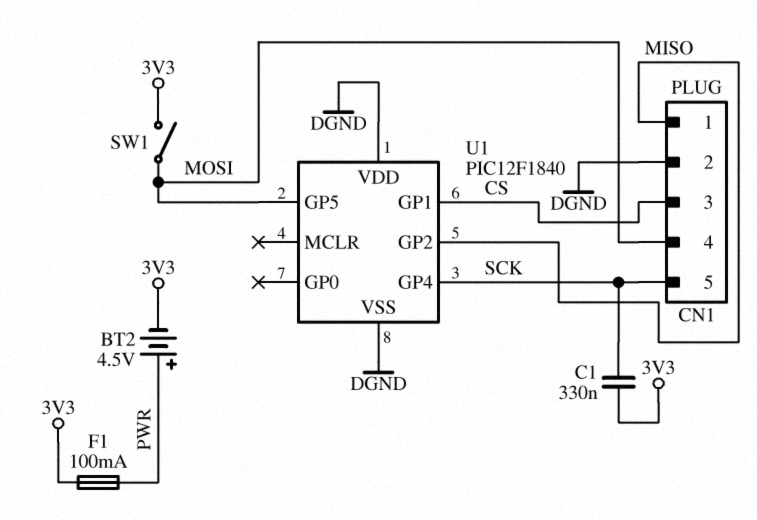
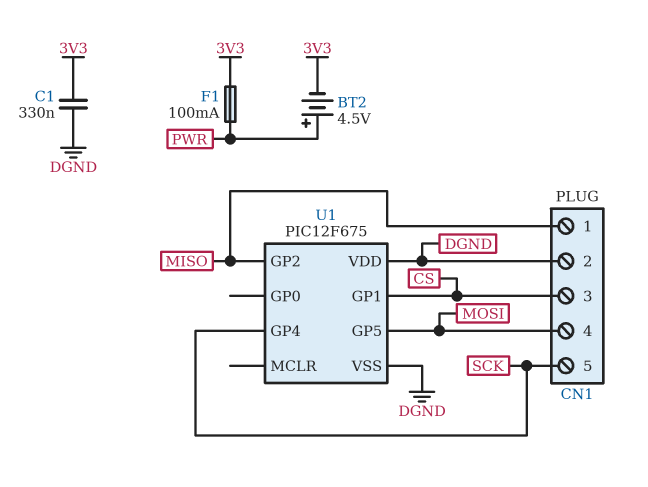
C1: 330nF (3V3, SCK) -> 330nF (3V3, DGND)
SW1: switch (3V3, MOSI) -> none
U1: PIC12F1840 -> PIC12F675

